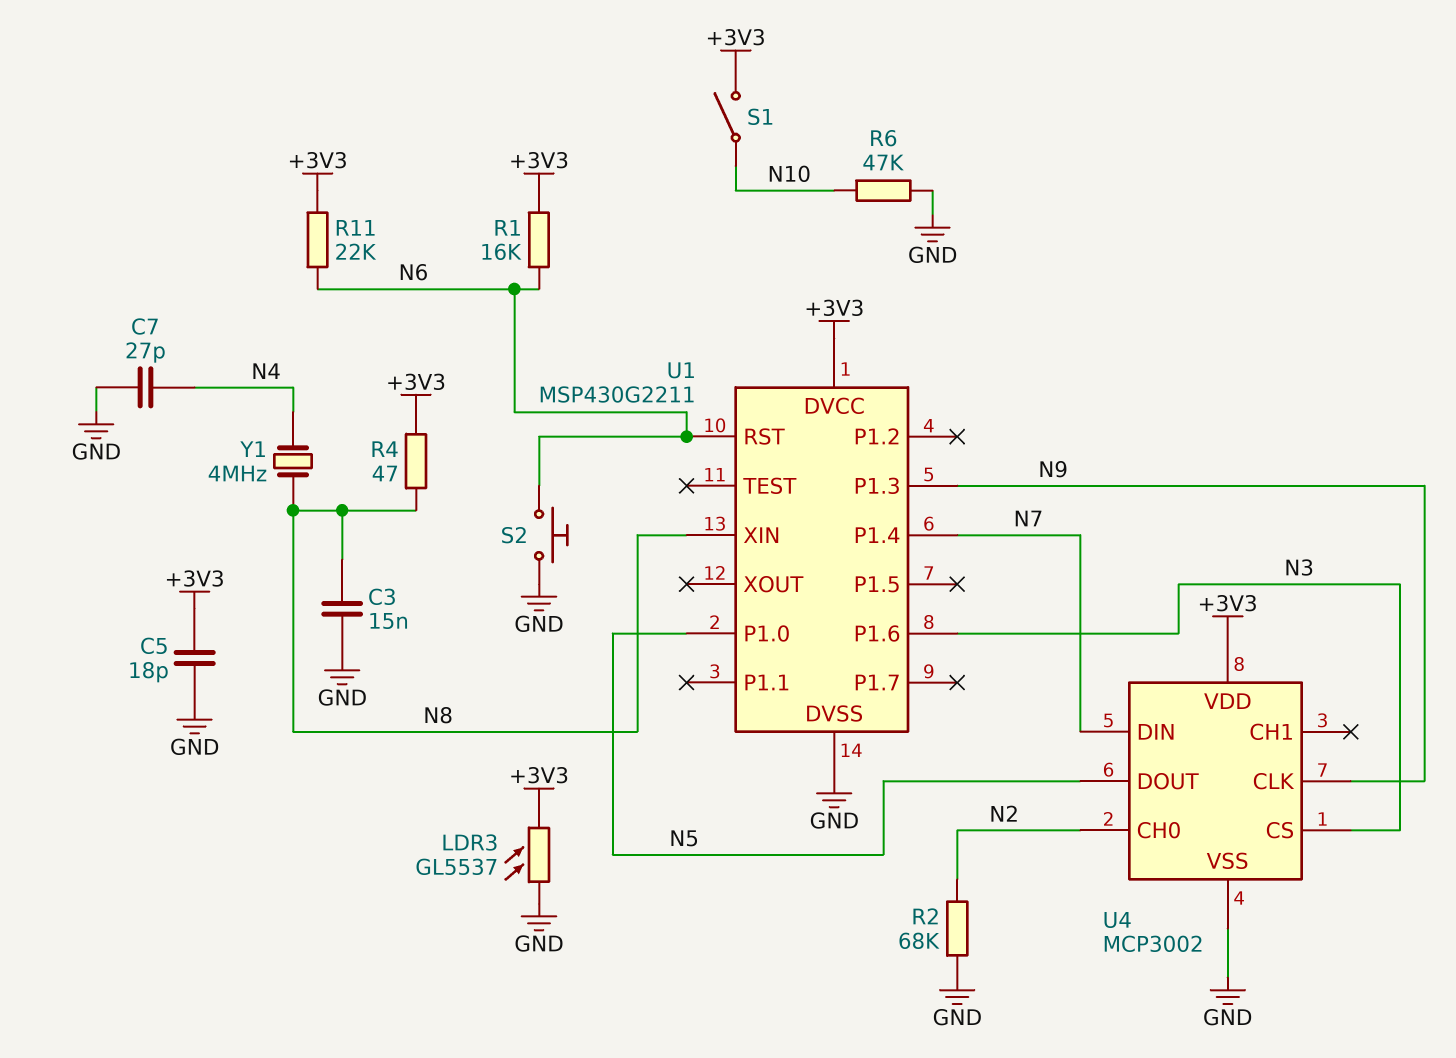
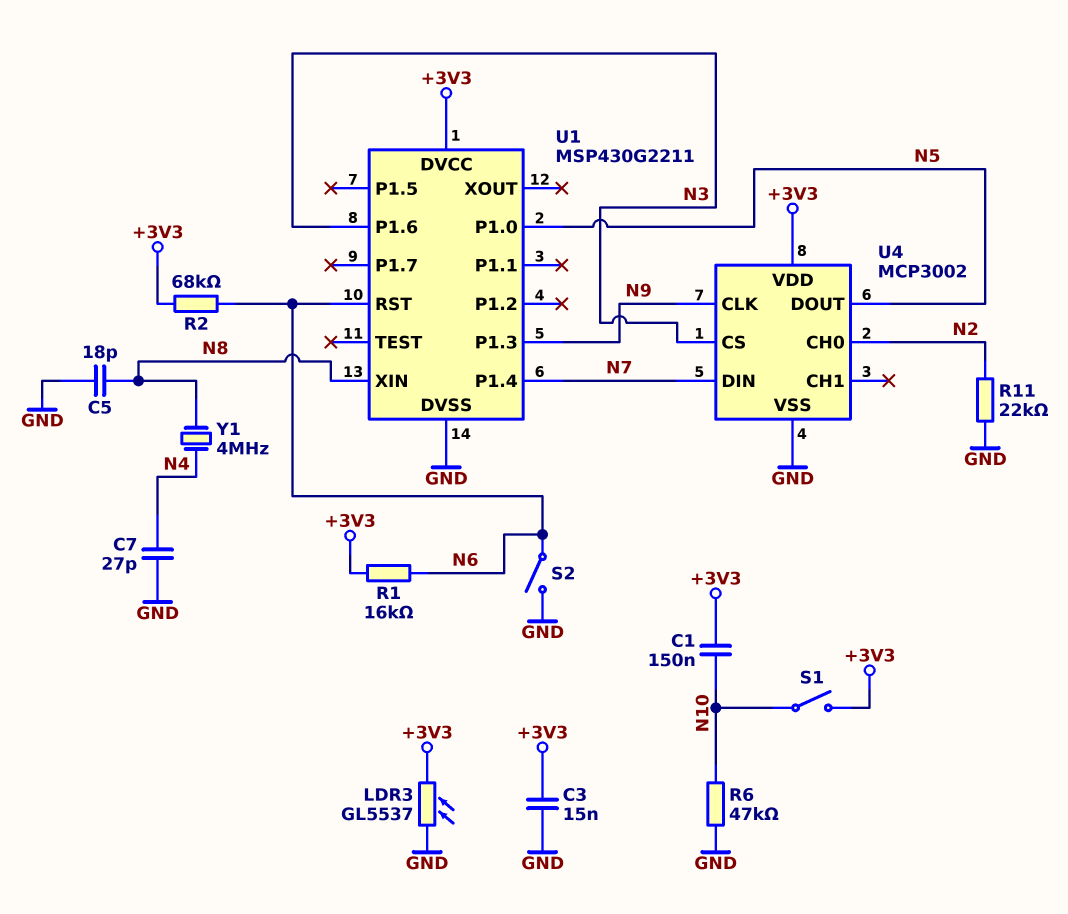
C1: none -> 150nF (+3V3, N10)
C3: 15nF (GND, N8) -> 15nF (+3V3, GND)
C5: 18pF (+3V3, GND) -> 18pF (GND, N8)
R2: 68k (GND, N2) -> 68k (+3V3, N6)
R4: 47 (+3V3, N8) -> none
R11: 22k (+3V3, N6) -> 22k (GND, N2)
S2: button (GND, N6) -> switch (GND, N6)

